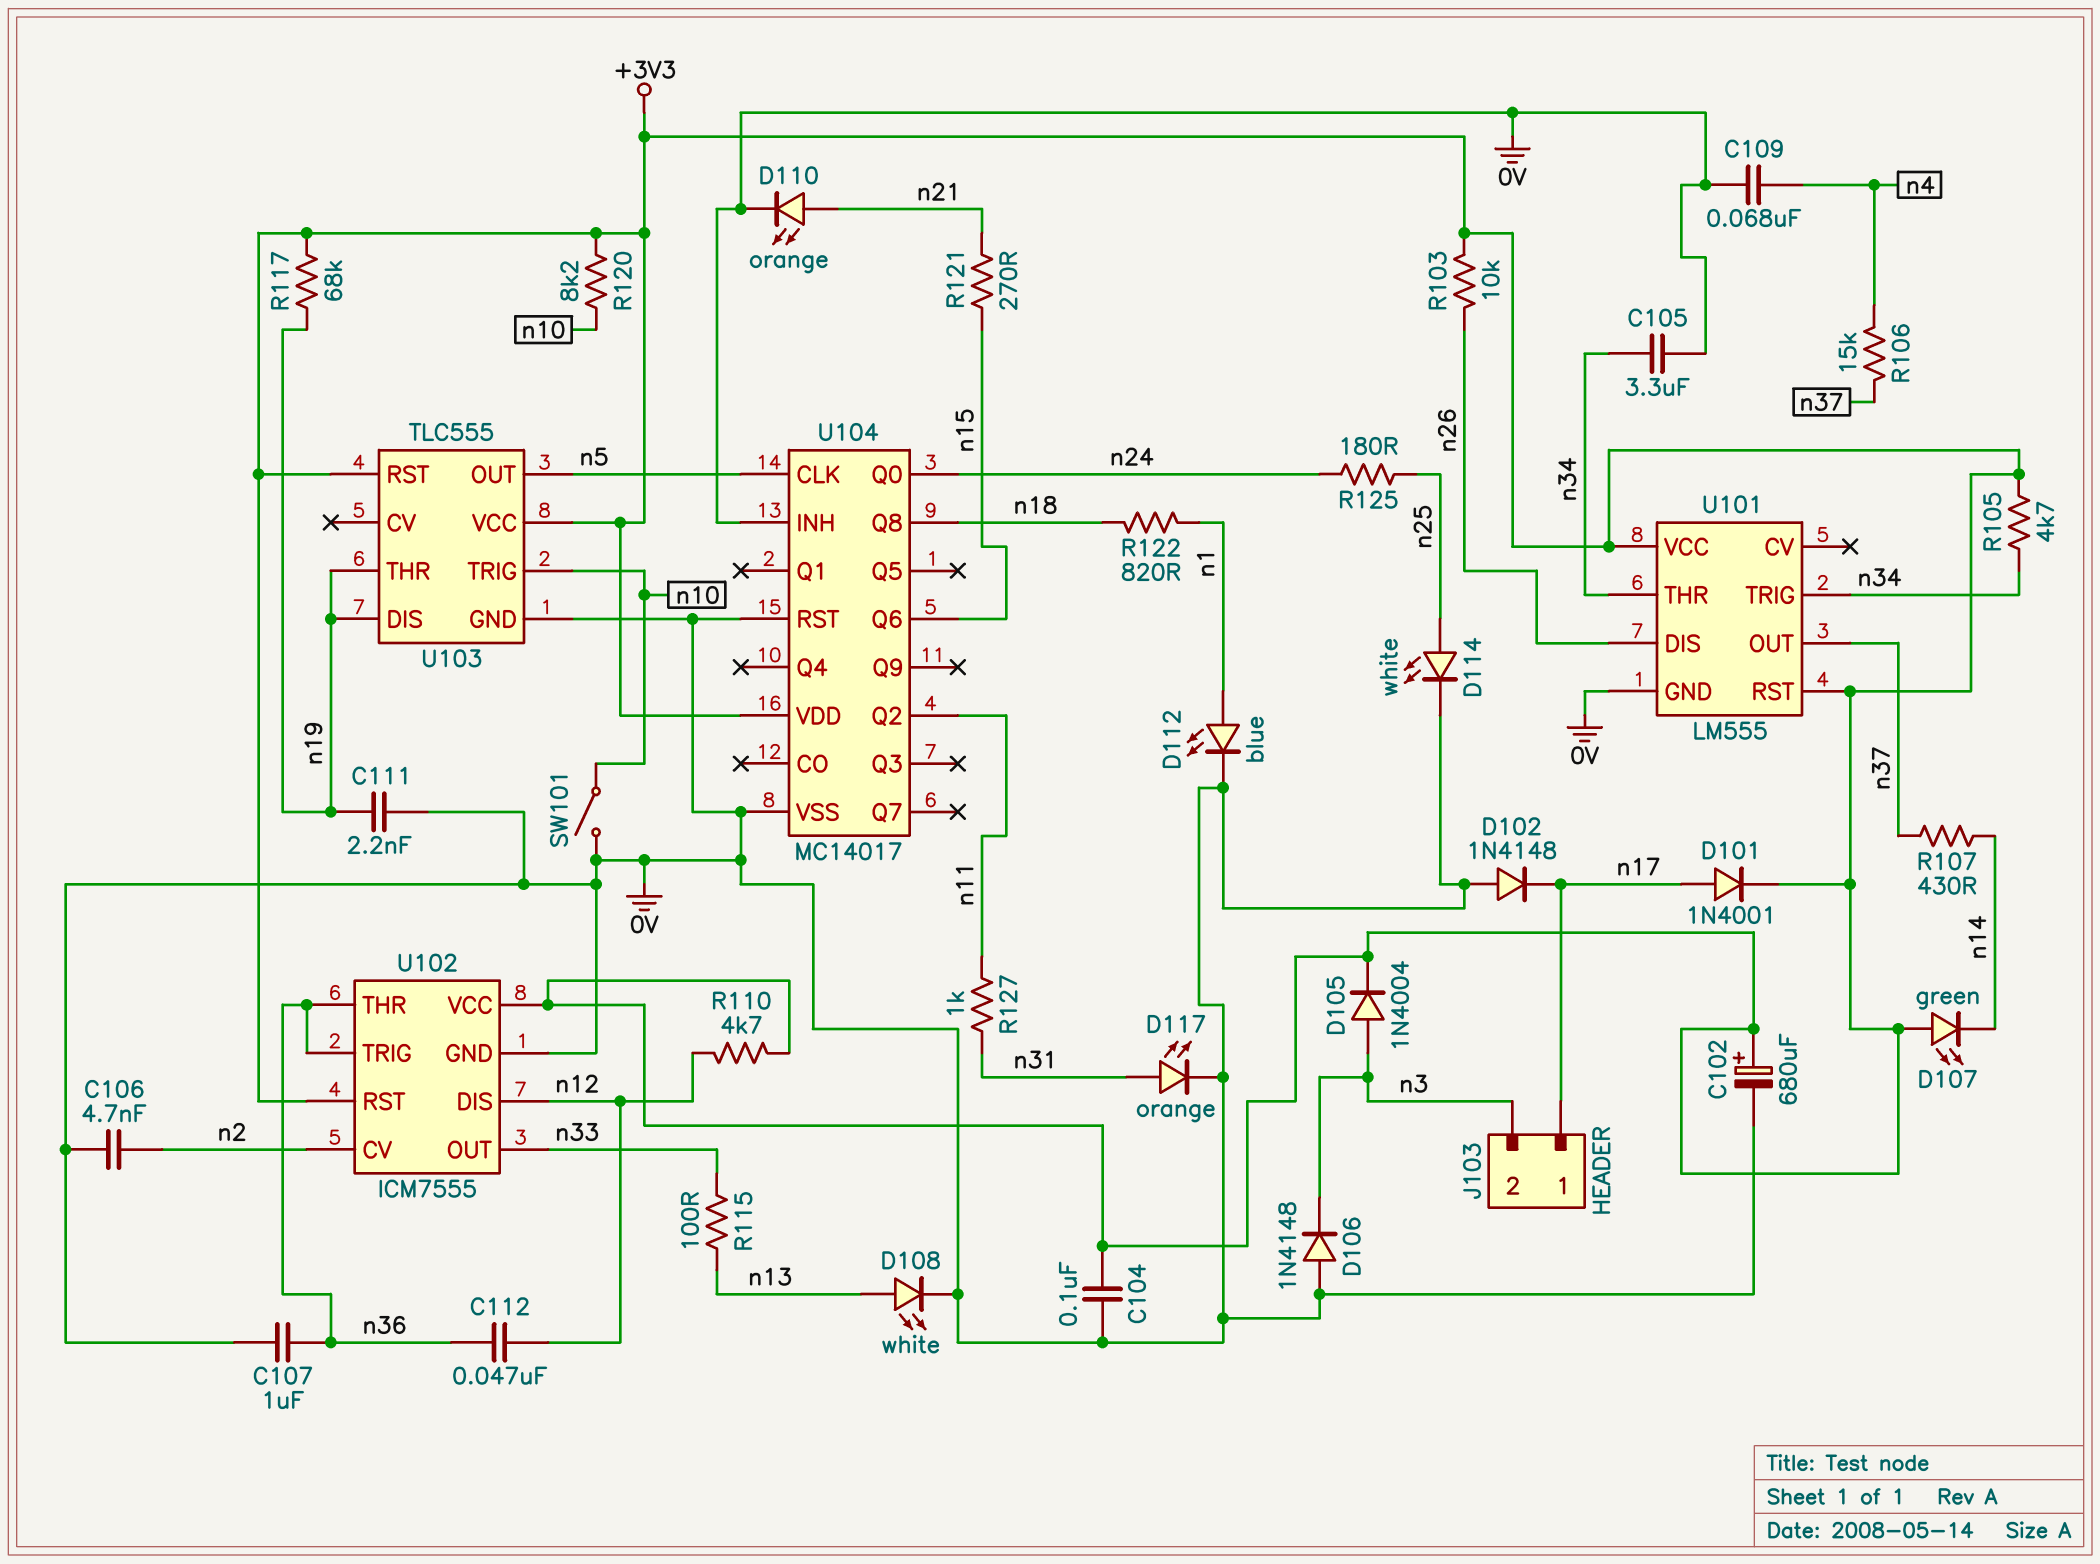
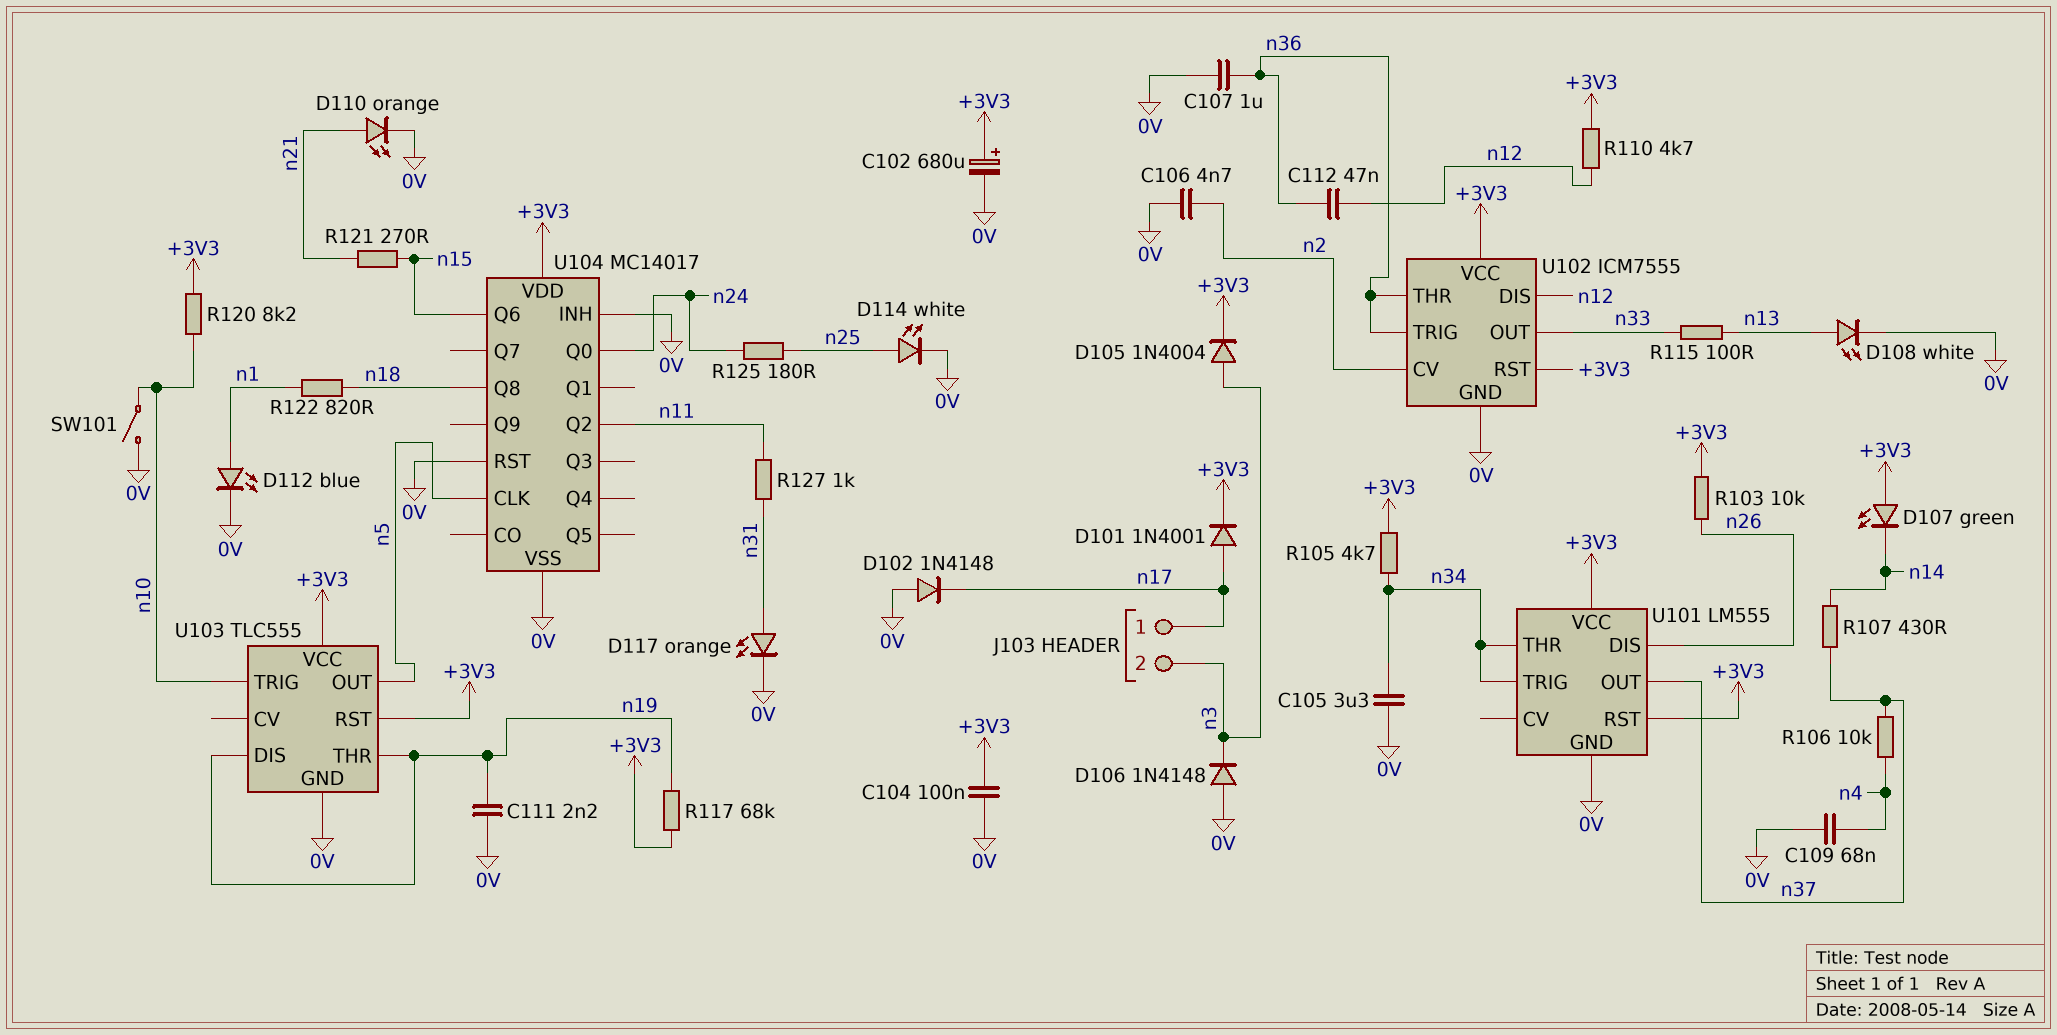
R106: 15k (n4, n37) -> 10k (n4, n37)

